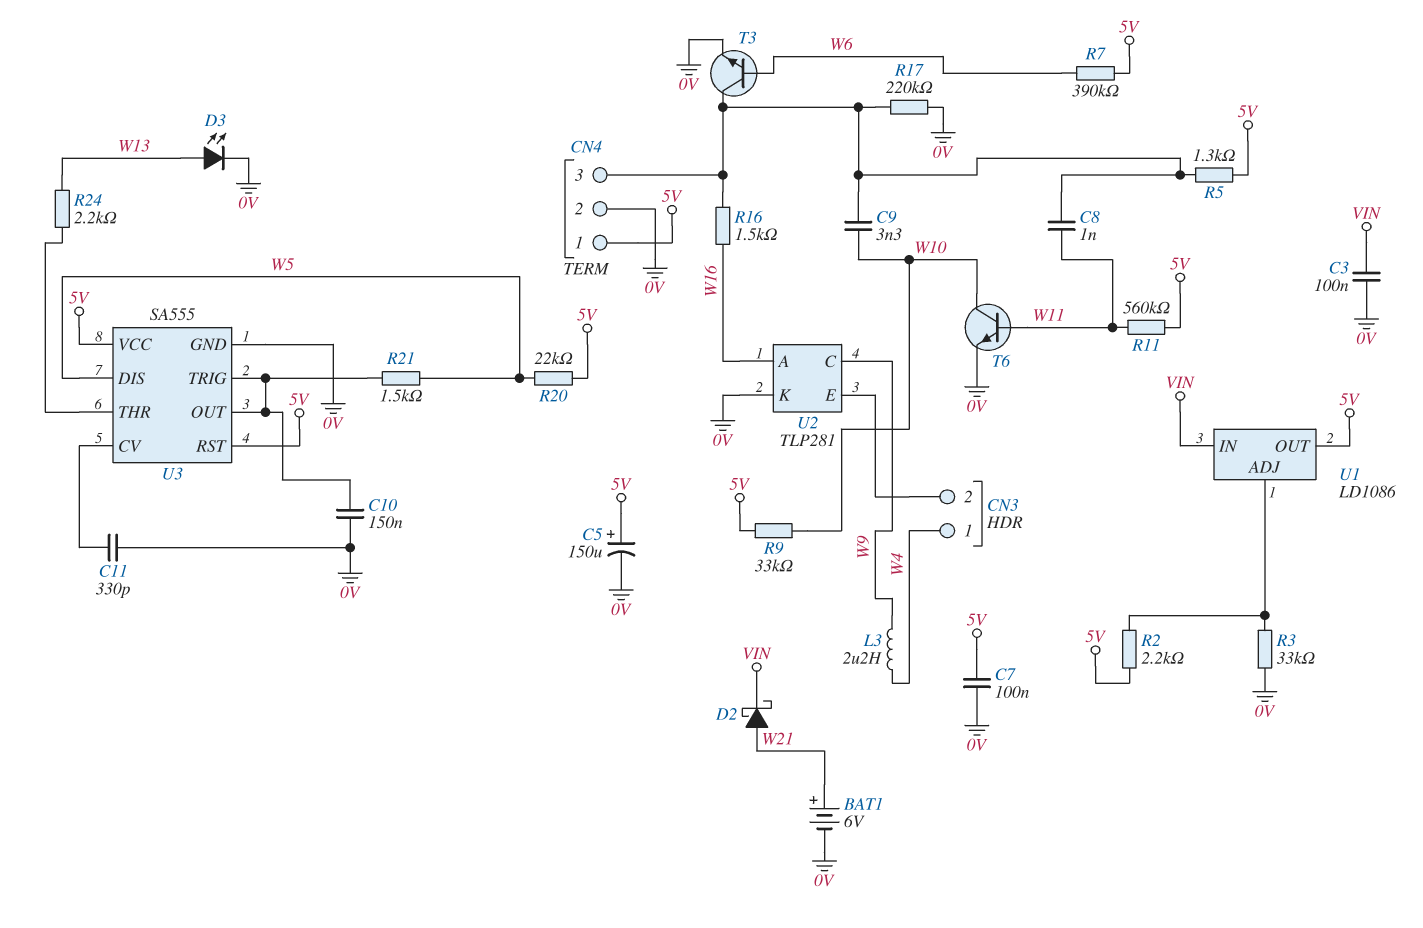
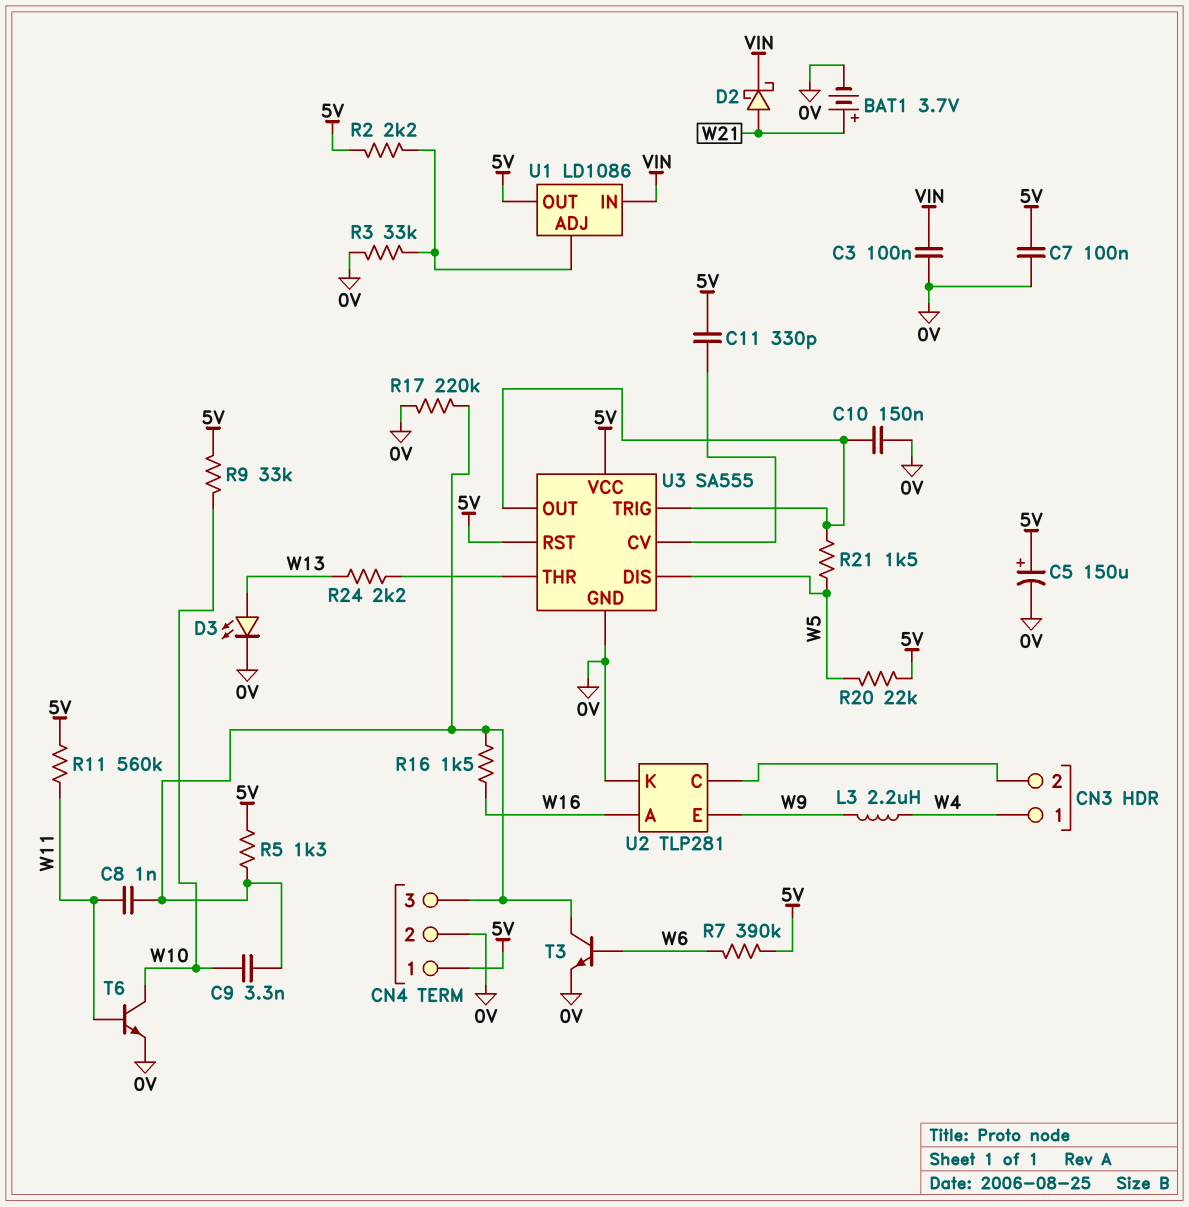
BAT1: 6V (plus W21, minus 0V) -> 3.7V (plus W21, minus 0V)
C11: 330pF (0V, U3/CV) -> 330pF (5V, U3/CV)
U2 pin C: W9 -> CN3/2
U2 pin E: CN3/2 -> W9

